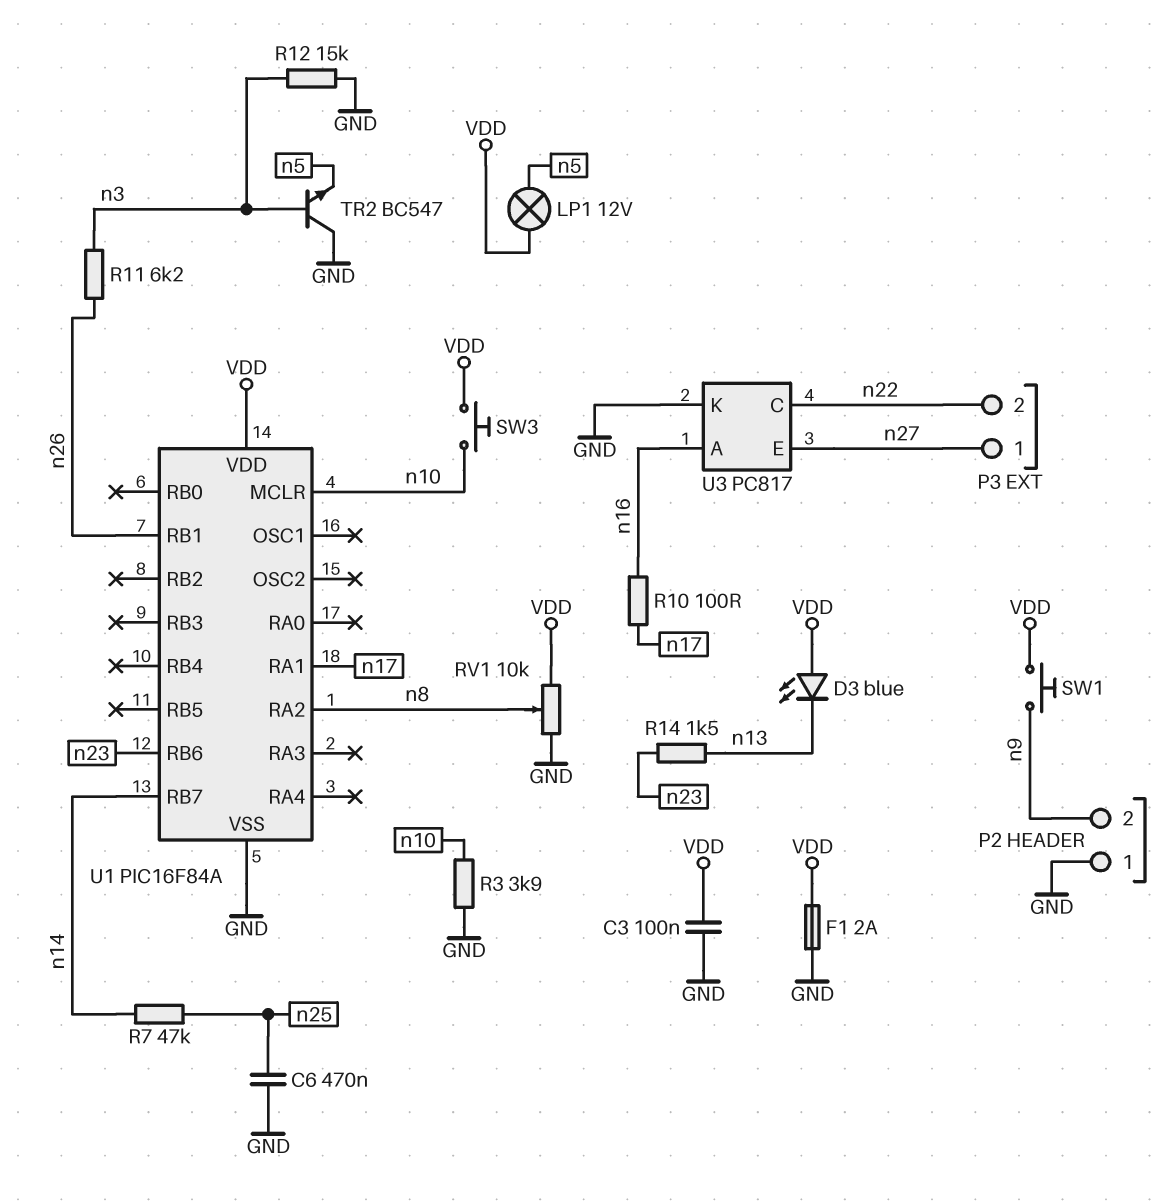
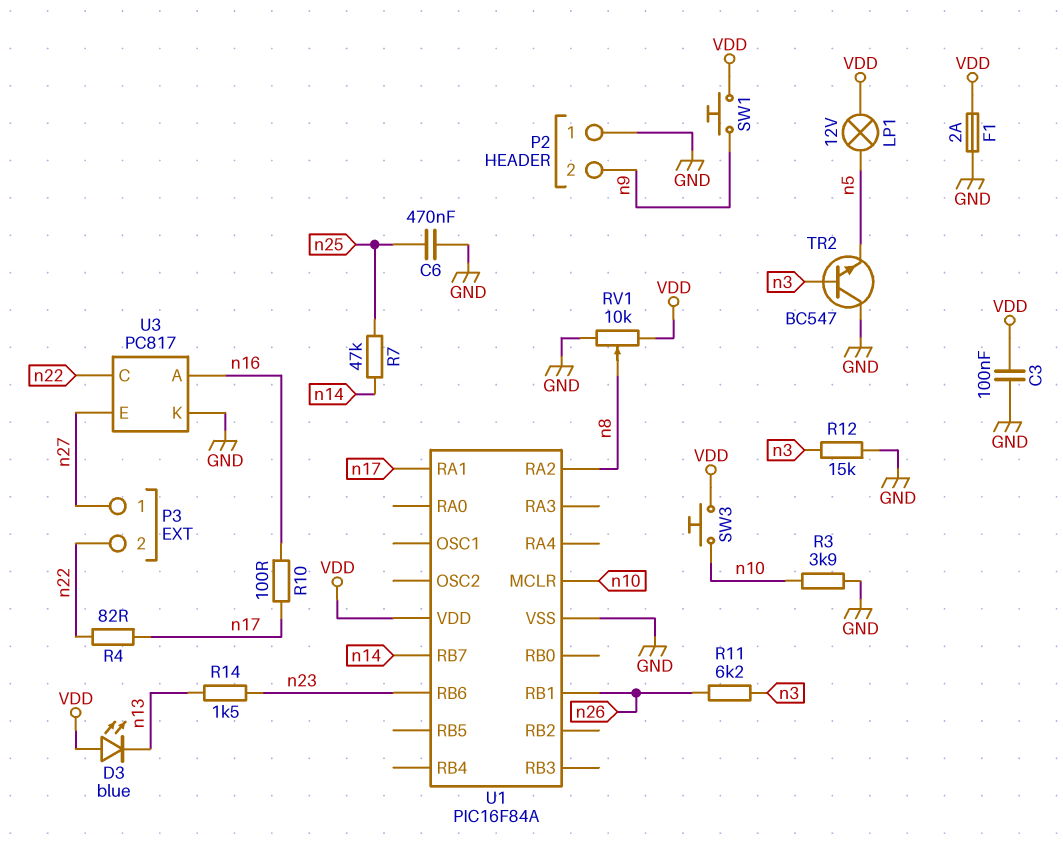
R4: none -> 82 (n17, n22)

